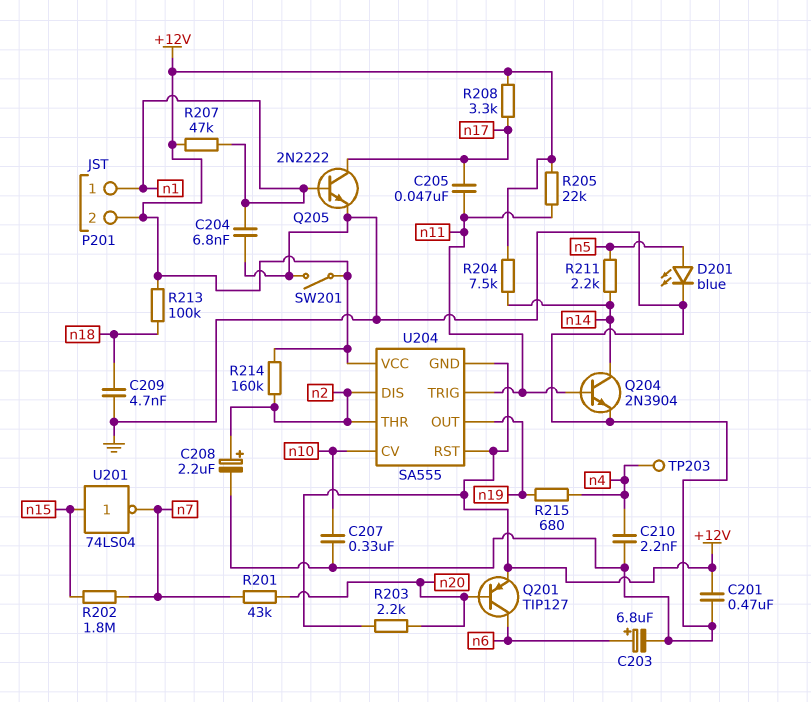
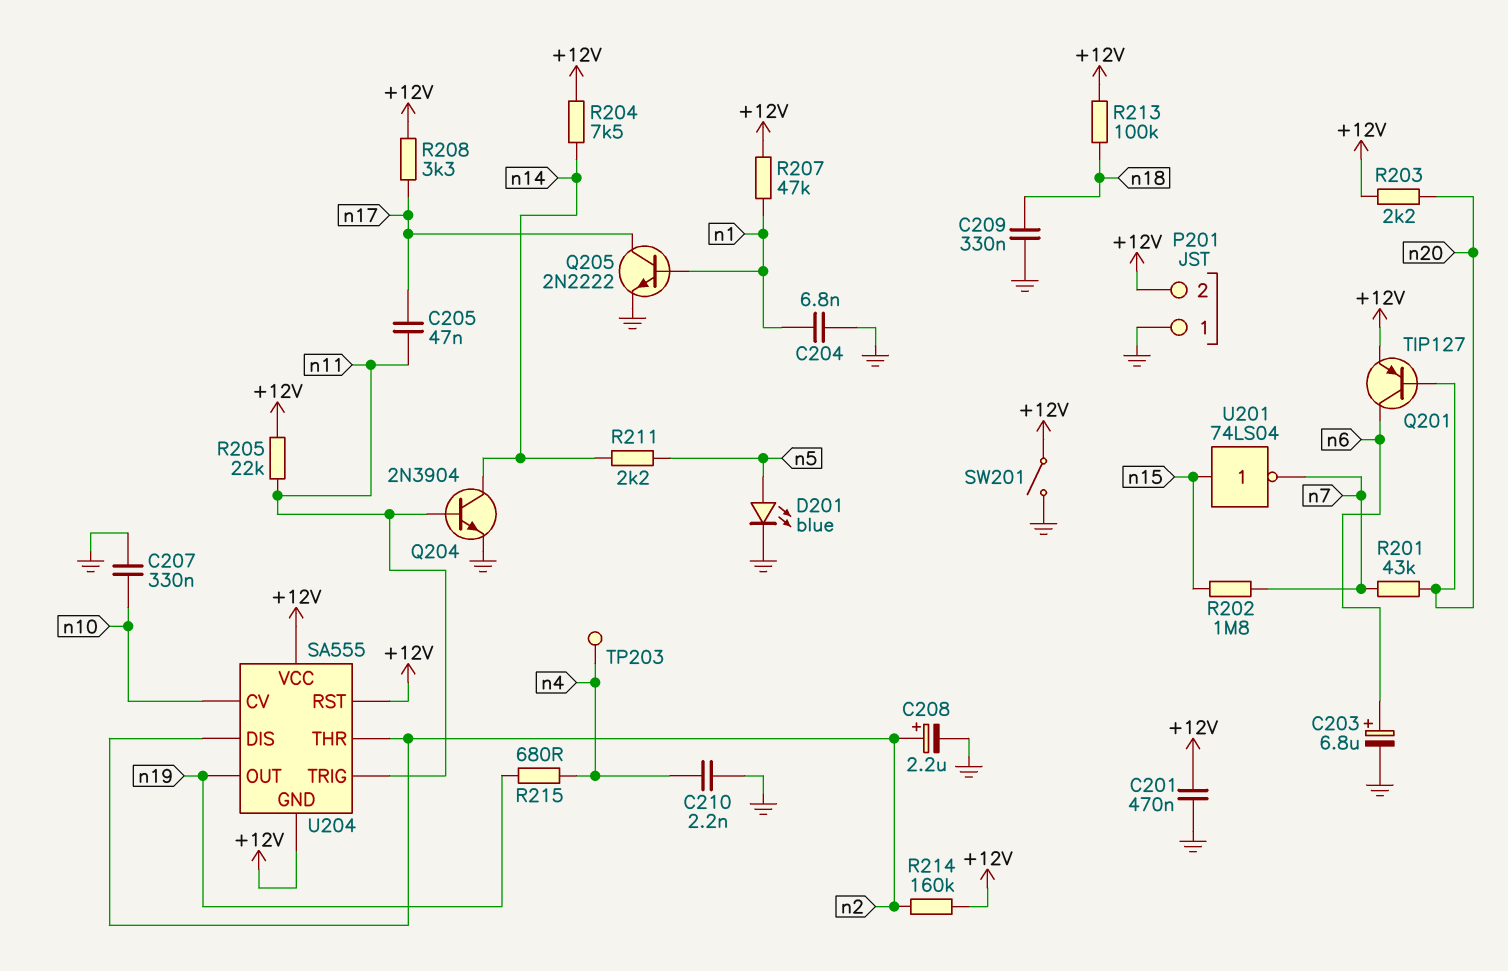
C209: 4.7nF (GND, n18) -> 330nF (GND, n18)
P201 pin 1: n1 -> GND

